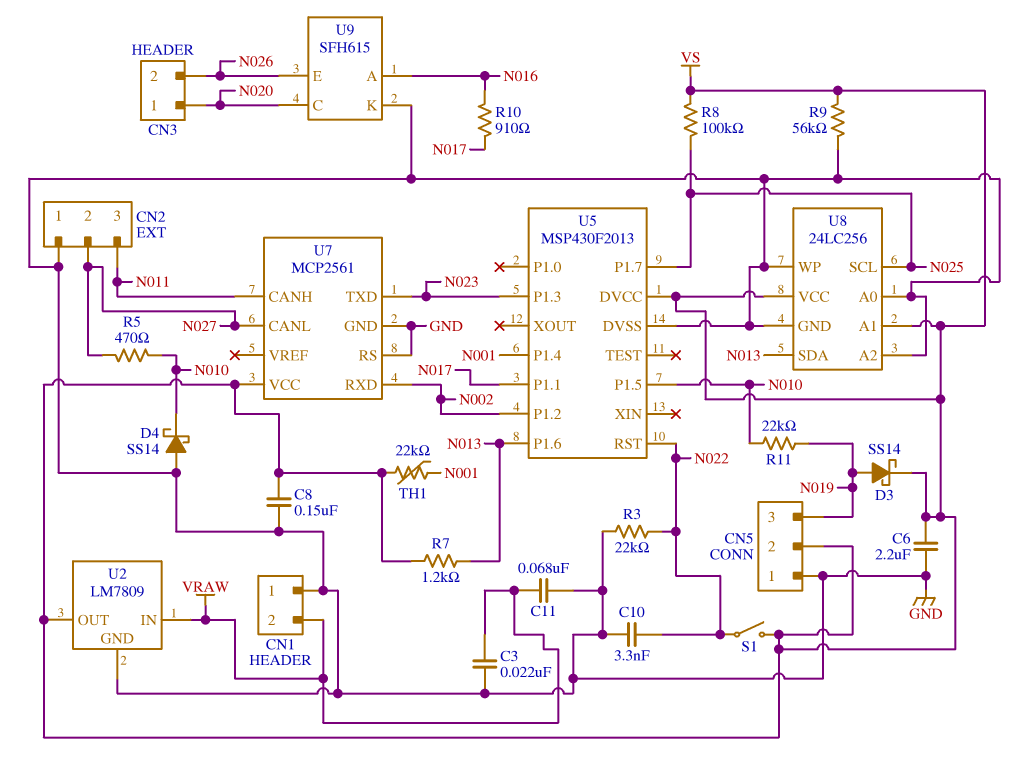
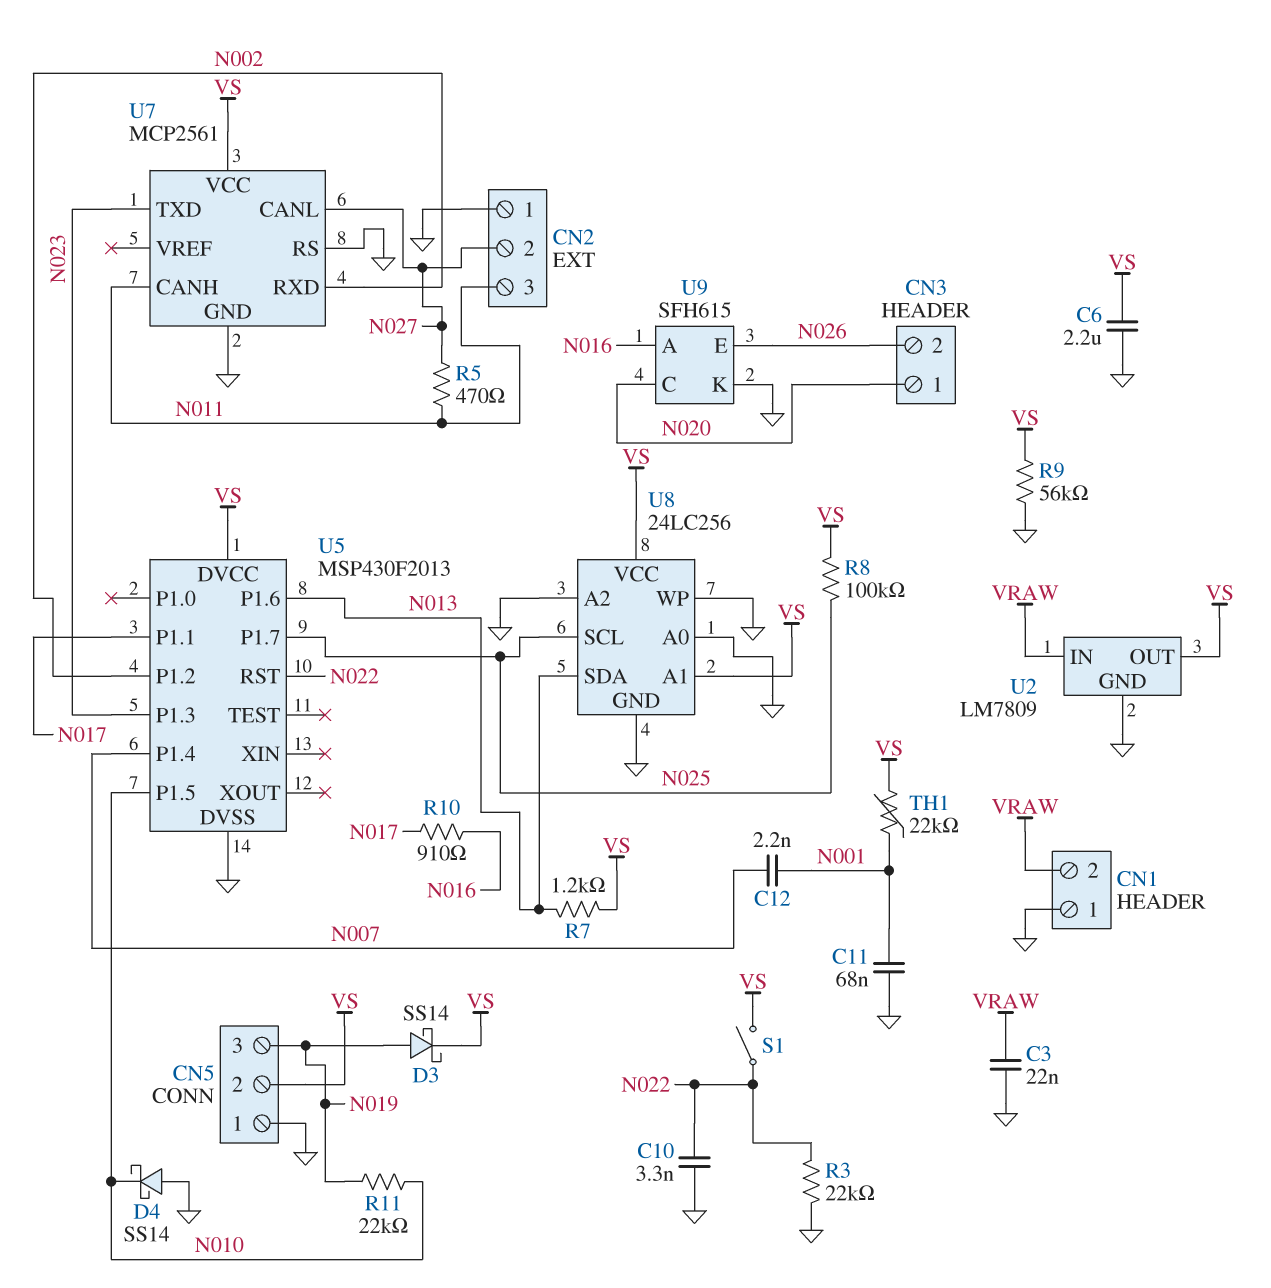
C8: 150nF (GND, VS) -> none
C11: 68nF (GND, VRAW) -> 68nF (GND, N001)
C12: none -> 2.2nF (N001, N007)
R5: 470 (N010, N027) -> 470 (N011, N027)
U5 pin P1.4: N001 -> N007

